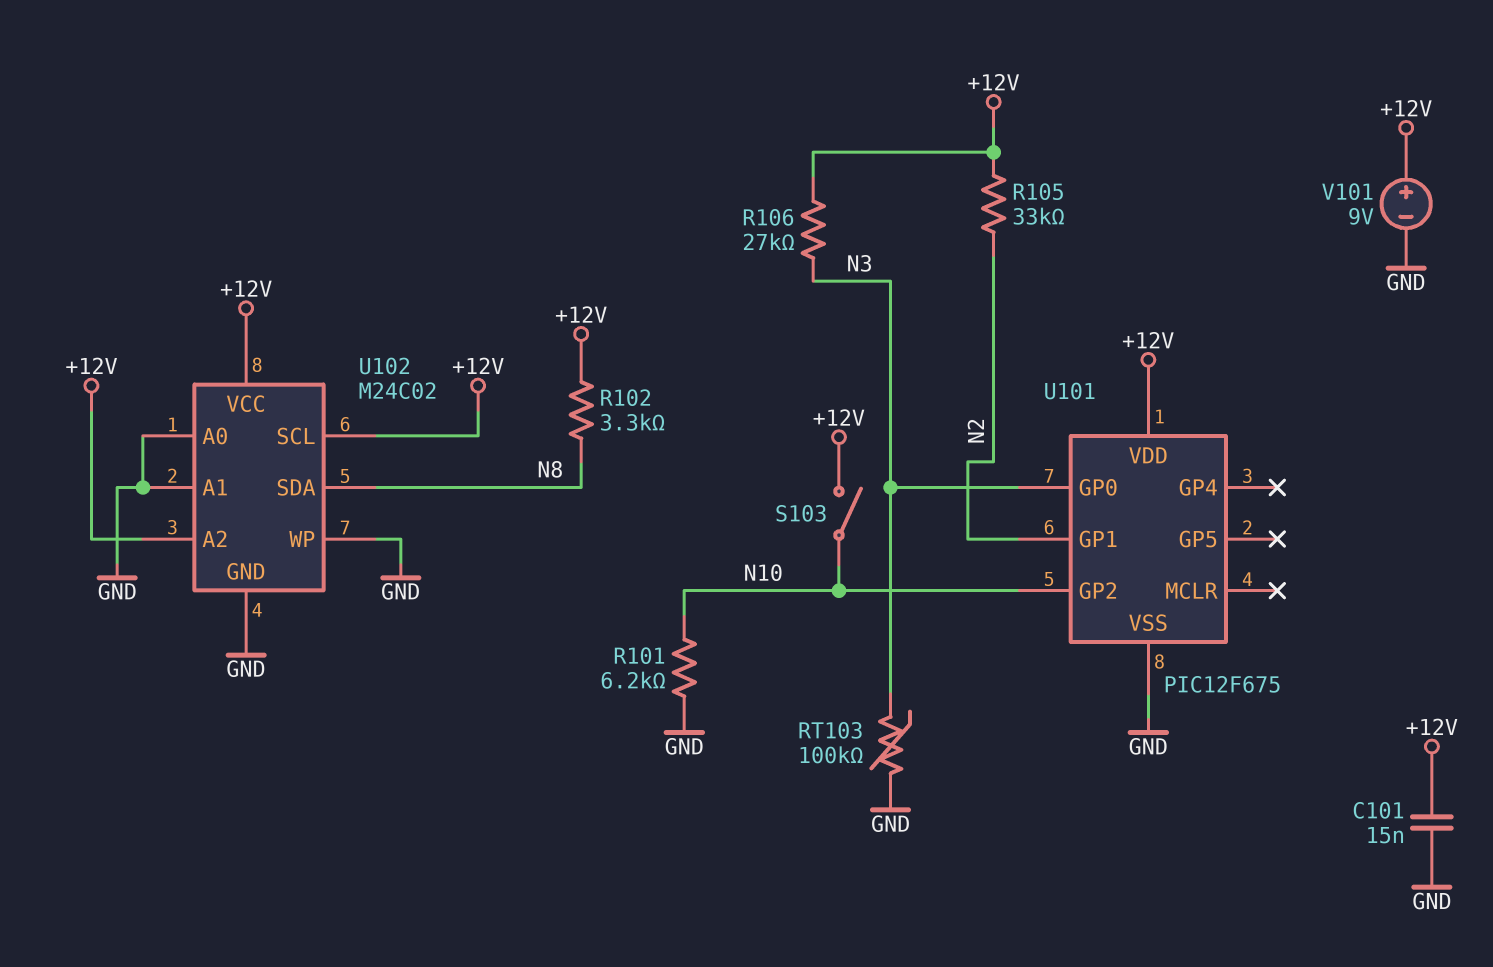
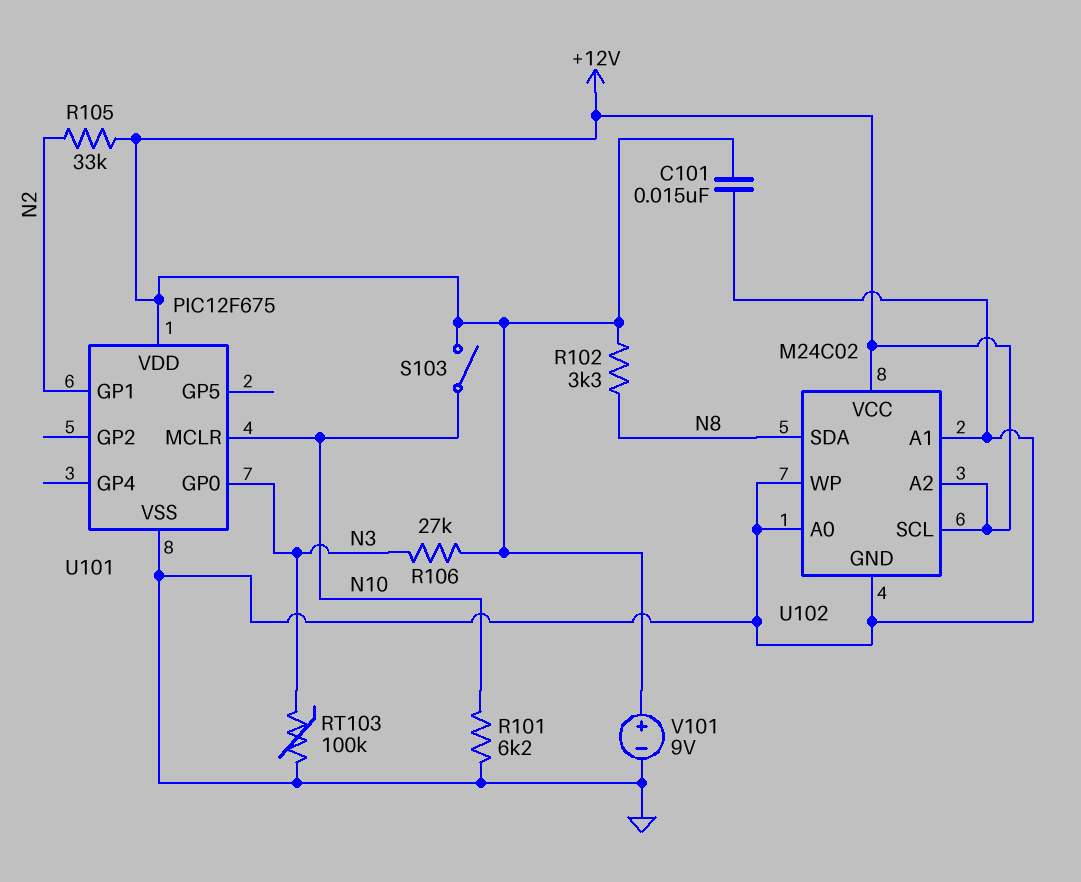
U101 pin GP2: N10 -> none
U101 pin MCLR: none -> N10

